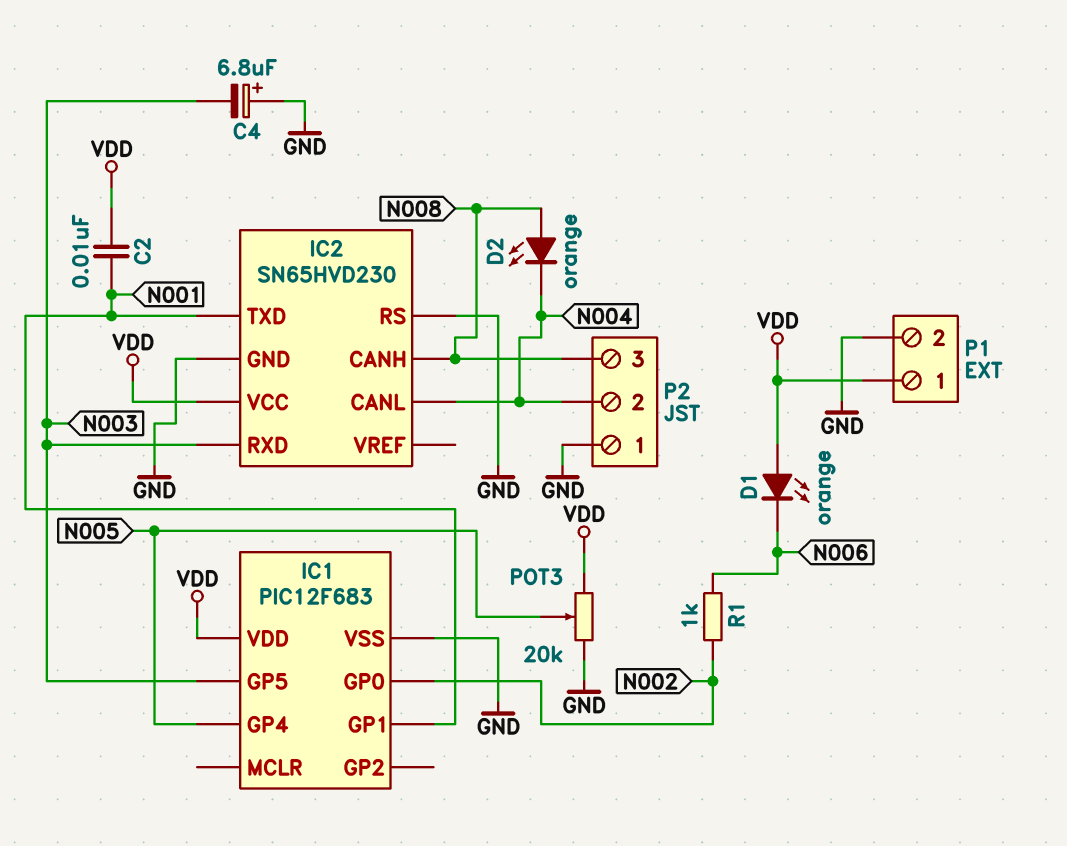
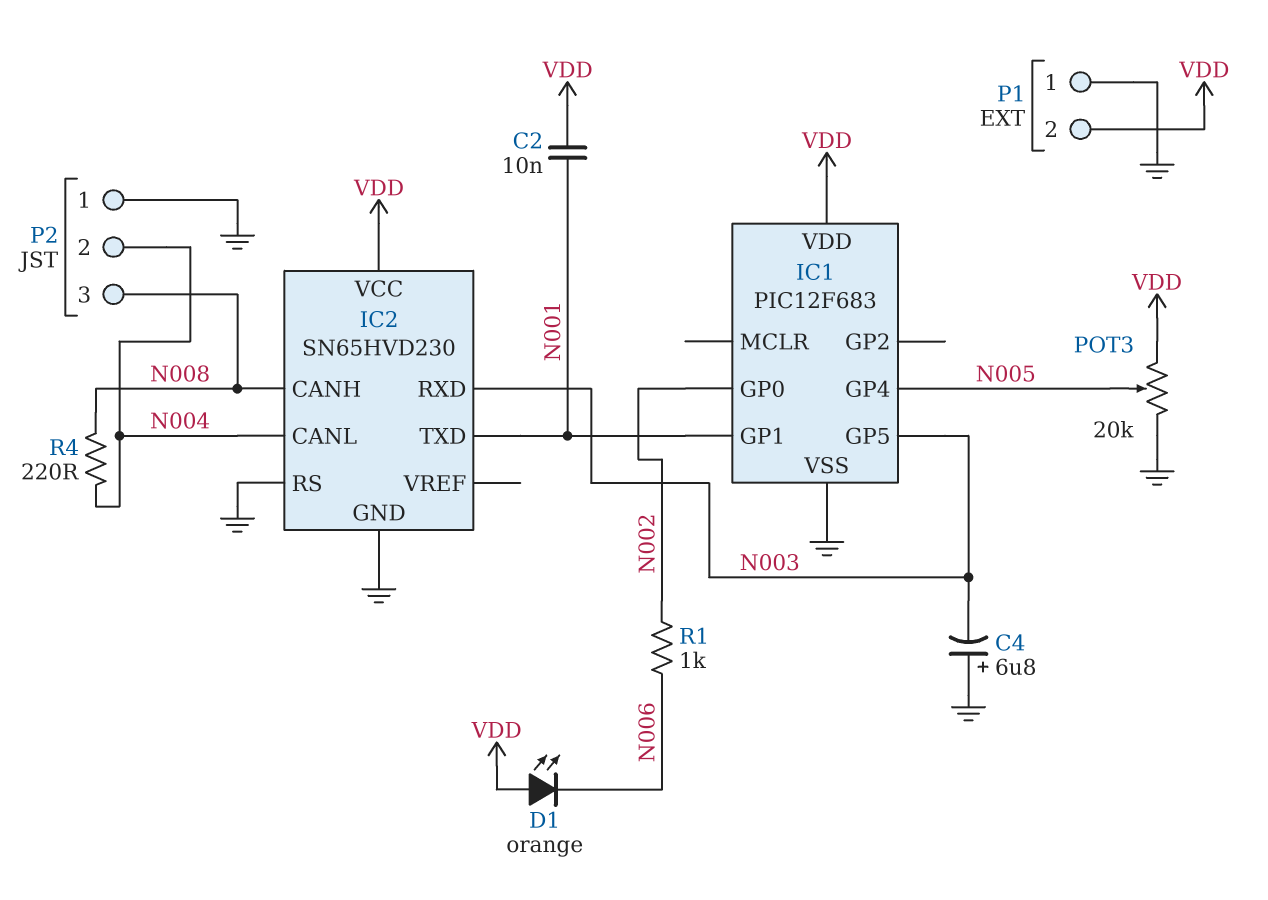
D2: LED orange (A N008, K N004) -> none
P1 pin 1: VDD -> GND
P1 pin 2: GND -> VDD
R4: none -> 220 (N004, N008)

